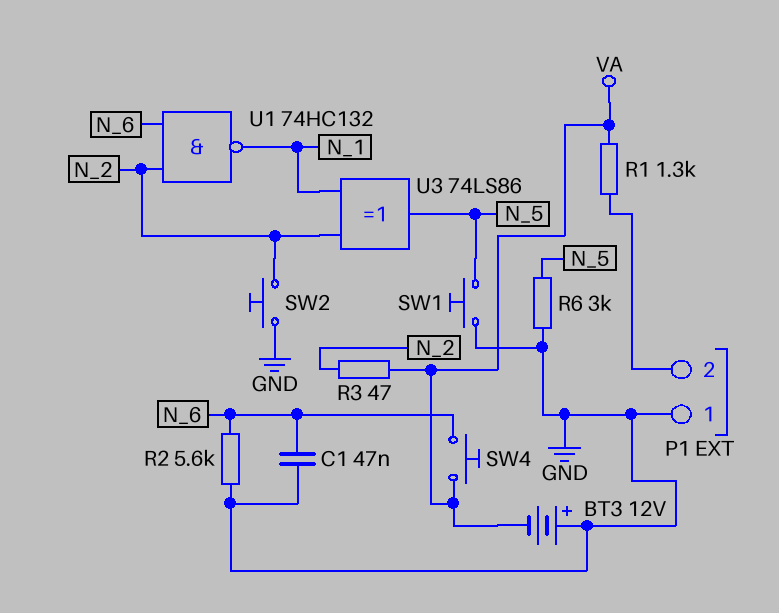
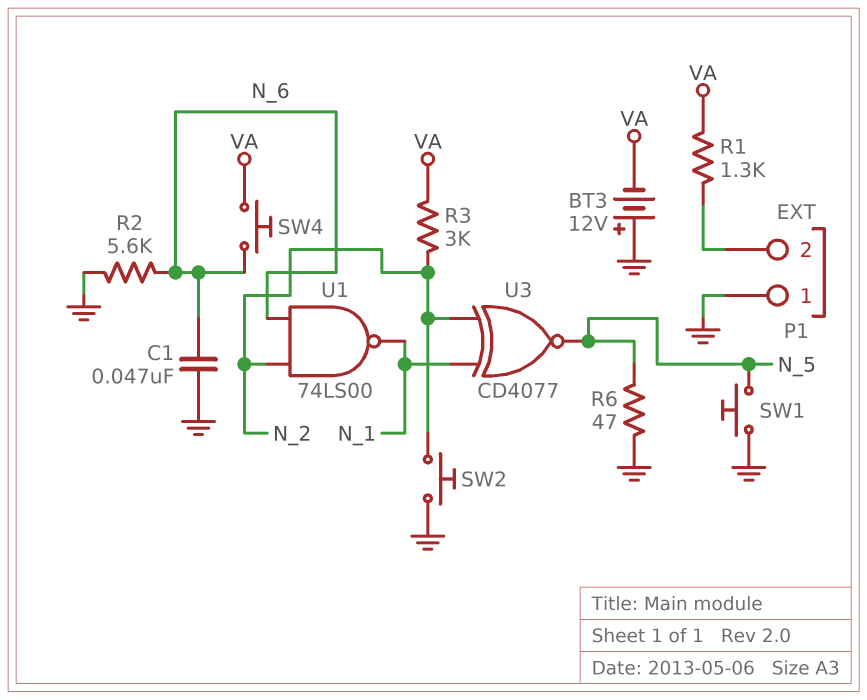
R3: 47 (N_2, VA) -> 3k (N_2, VA)
R6: 3k (GND, N_5) -> 47 (GND, N_5)
U1: NAND 74HC132 (in N_2, in N_6, out N_1) -> NAND 74LS00 (in N_2, in N_6, out N_1)
U3: XOR 74LS86 (in N_1, in N_2, out N_5) -> XNOR CD4077 (in N_1, in N_2, out N_5)

